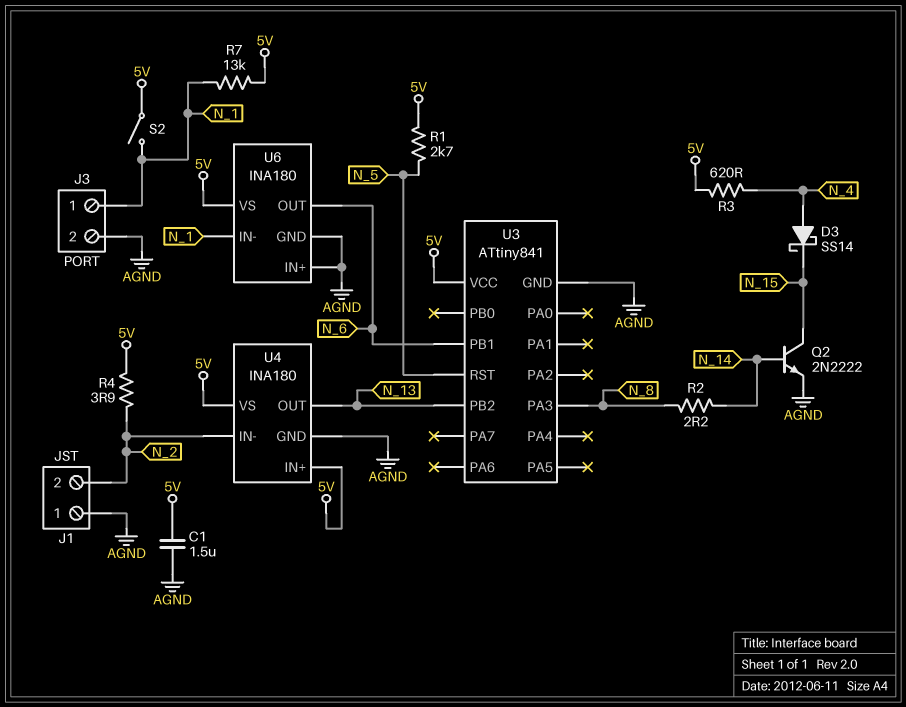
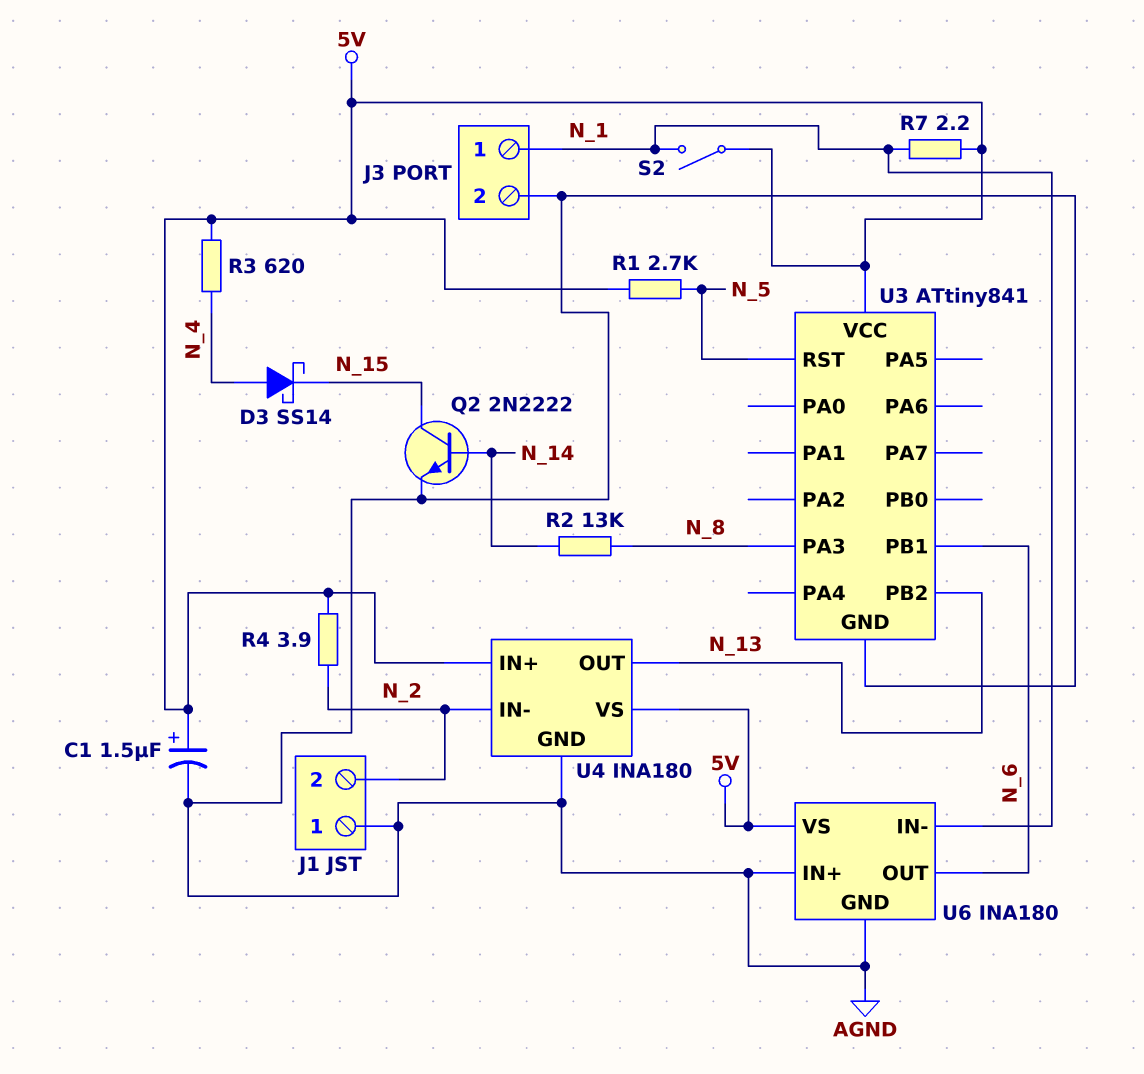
C1: 1.5uF (5V, AGND) -> 1.5uF (plus 5V, minus AGND)
R2: 2.2 (N_8, N_14) -> 13k (N_8, N_14)
R7: 13k (5V, N_1) -> 2.2 (5V, N_1)

